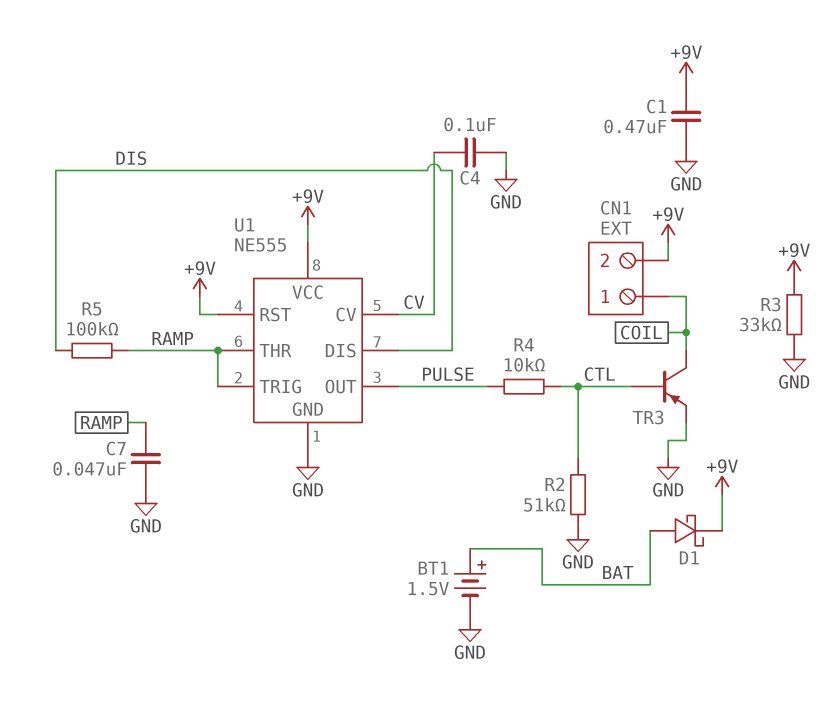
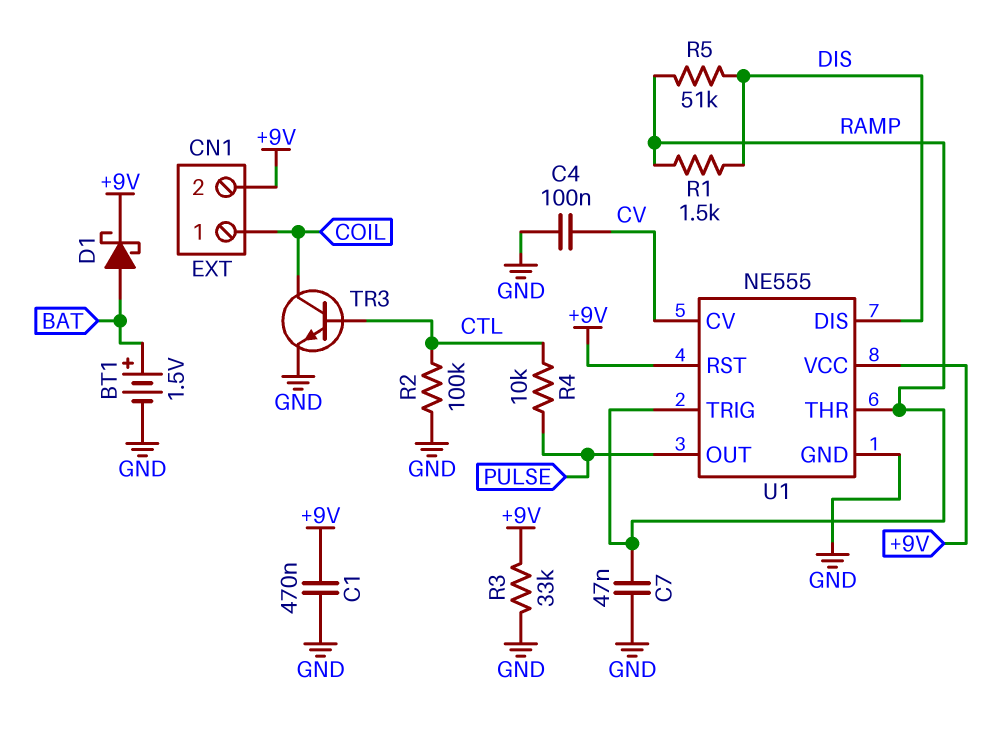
R1: none -> 1.5k (DIS, RAMP)
R2: 51k (CTL, GND) -> 100k (CTL, GND)
R5: 100k (DIS, RAMP) -> 51k (DIS, RAMP)
TR3: PNP (B CTL, C COIL, E GND) -> NPN (B CTL, C COIL, E GND)

